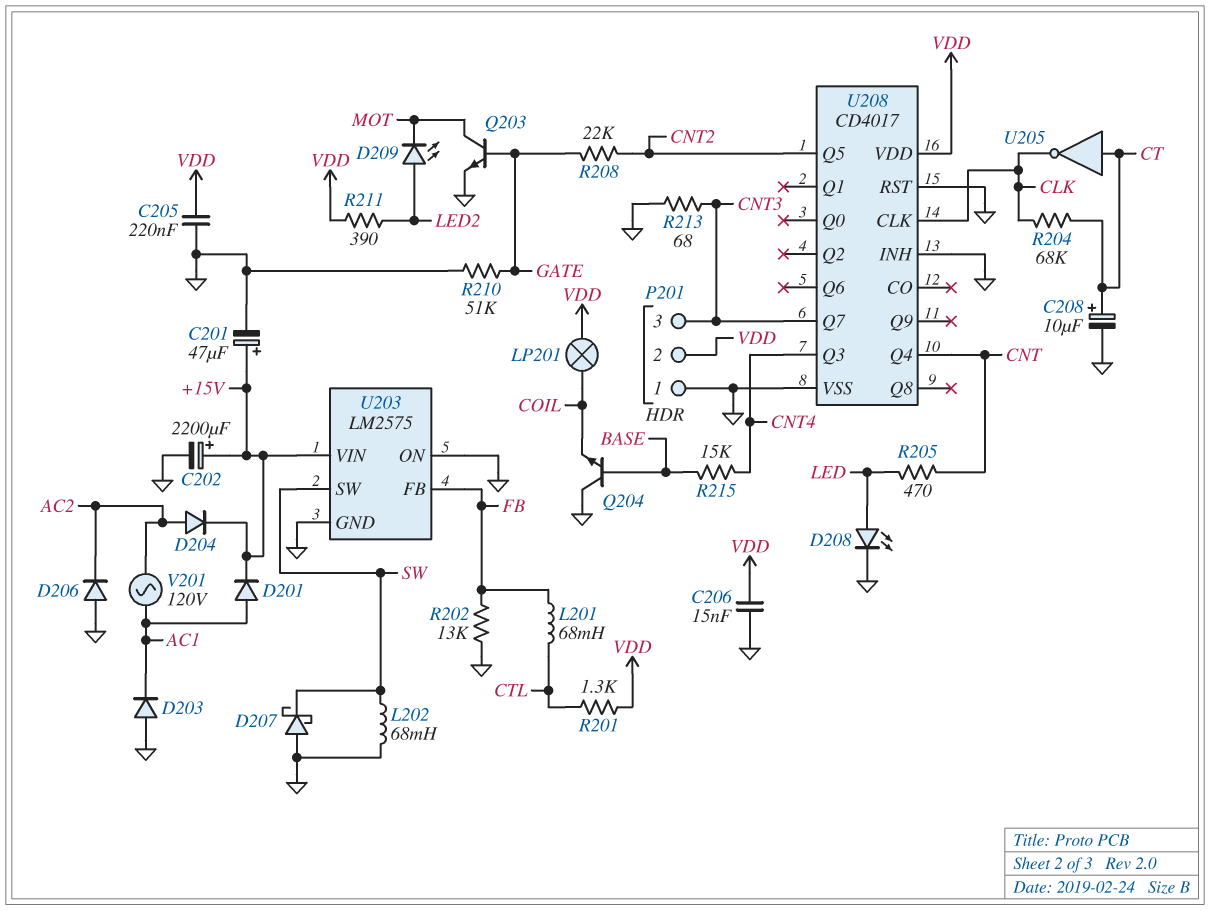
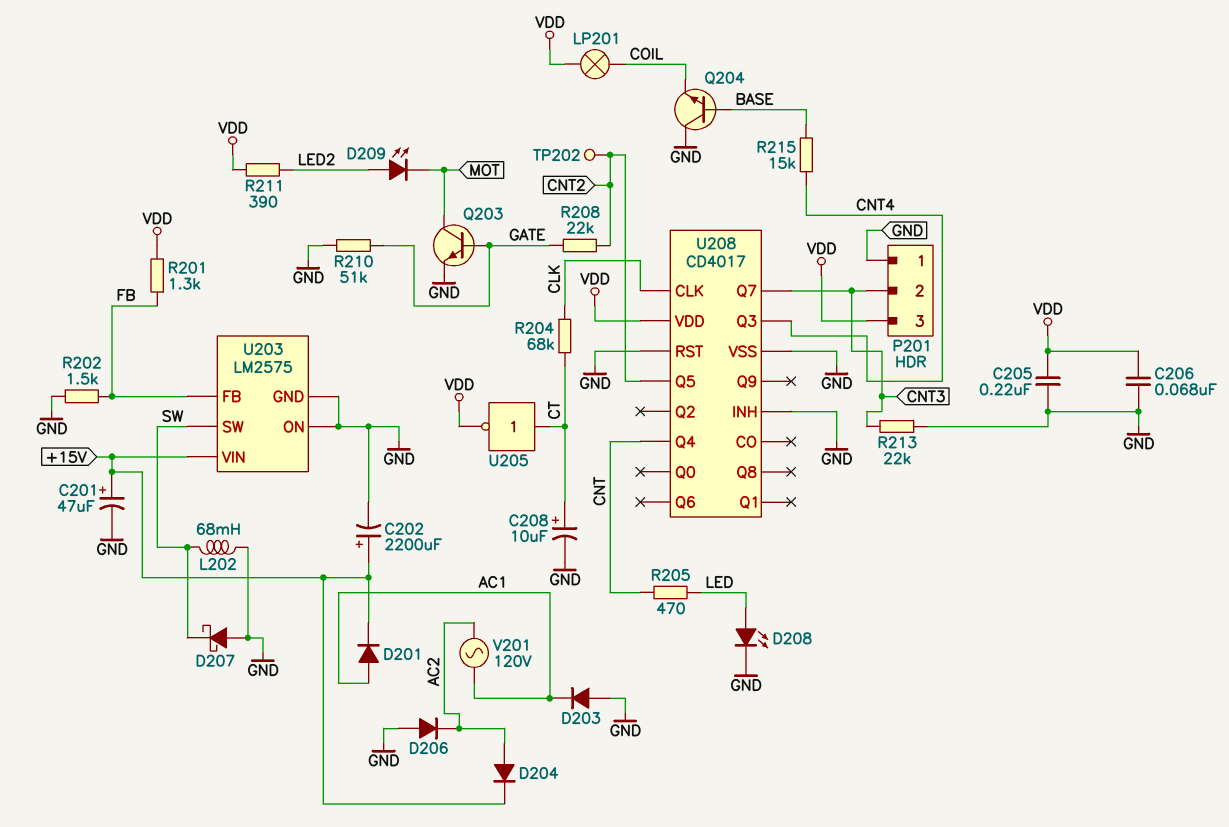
C206: 15nF (GND, VDD) -> 68nF (GND, VDD)
L201: 68mH (CTL, FB) -> none
P201 pin 2: VDD -> CNT3
P201 pin 3: CNT3 -> VDD
R201: 1.3k (CTL, VDD) -> 1.3k (FB, VDD)
R202: 13k (FB, GND) -> 1.5k (FB, GND)
R213: 68 (CNT3, GND) -> 22k (CNT3, GND)
TP202: none -> test point (CNT2)
U205: NOT (in CT, out CLK) -> NOT (in CT, out VDD)

